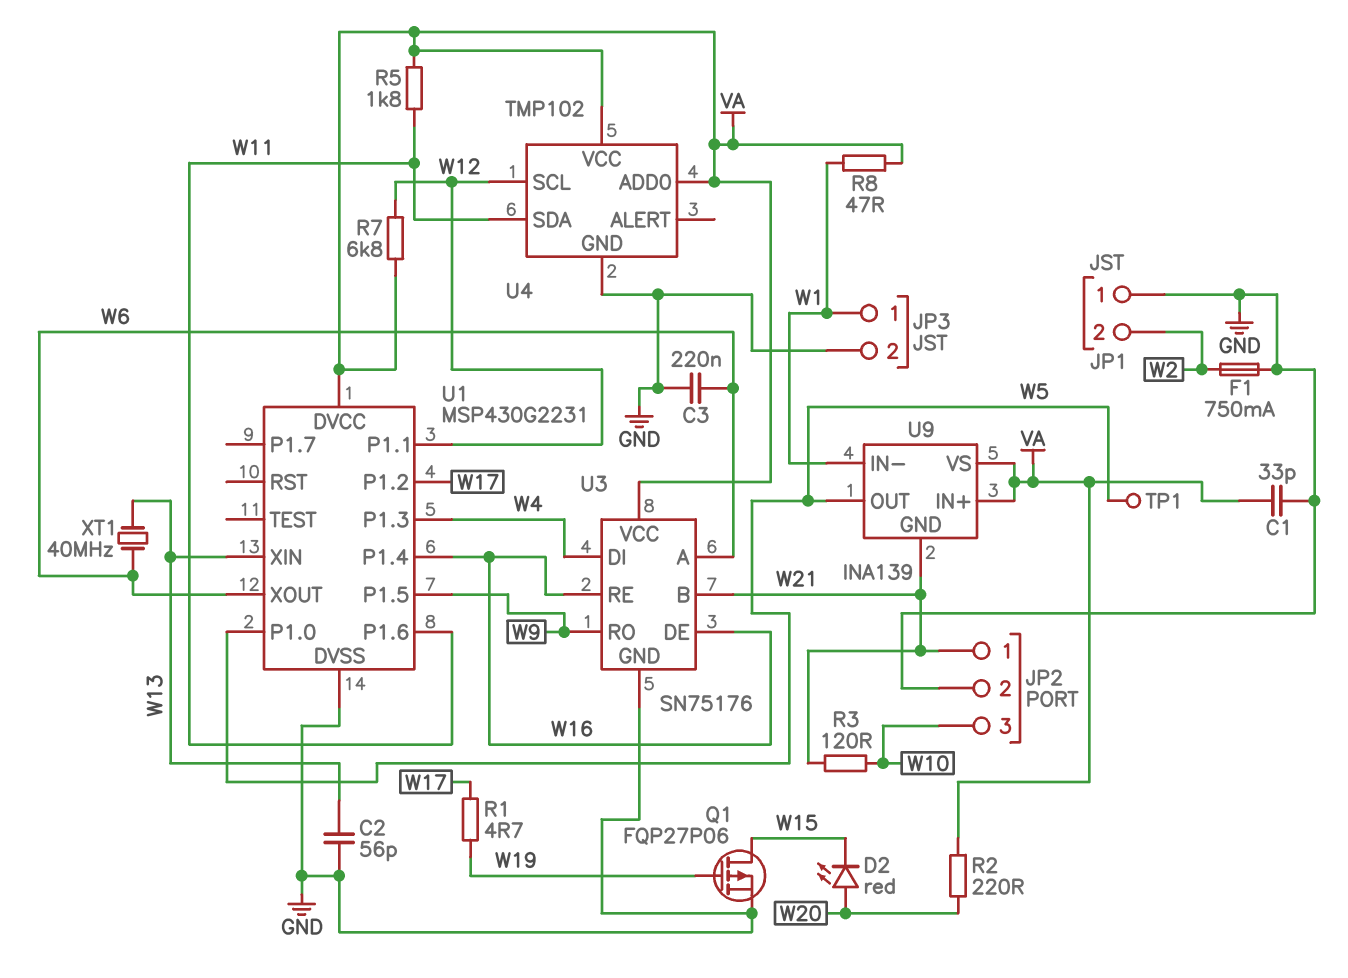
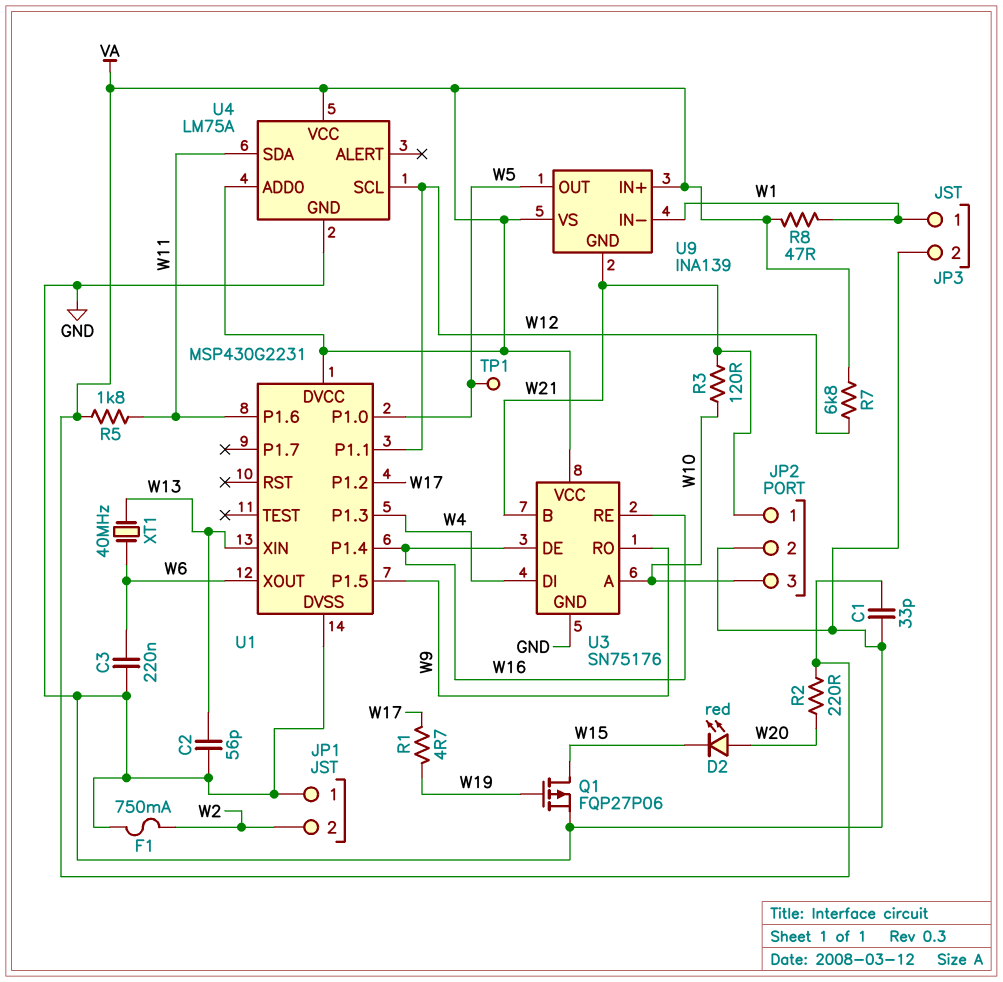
U3 pin A: W6 -> W10
U4: TMP102 -> LM75A

